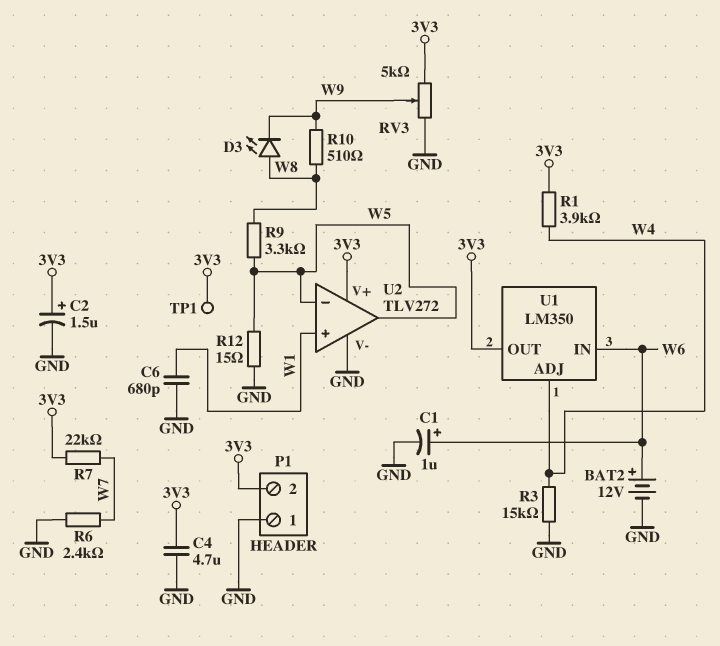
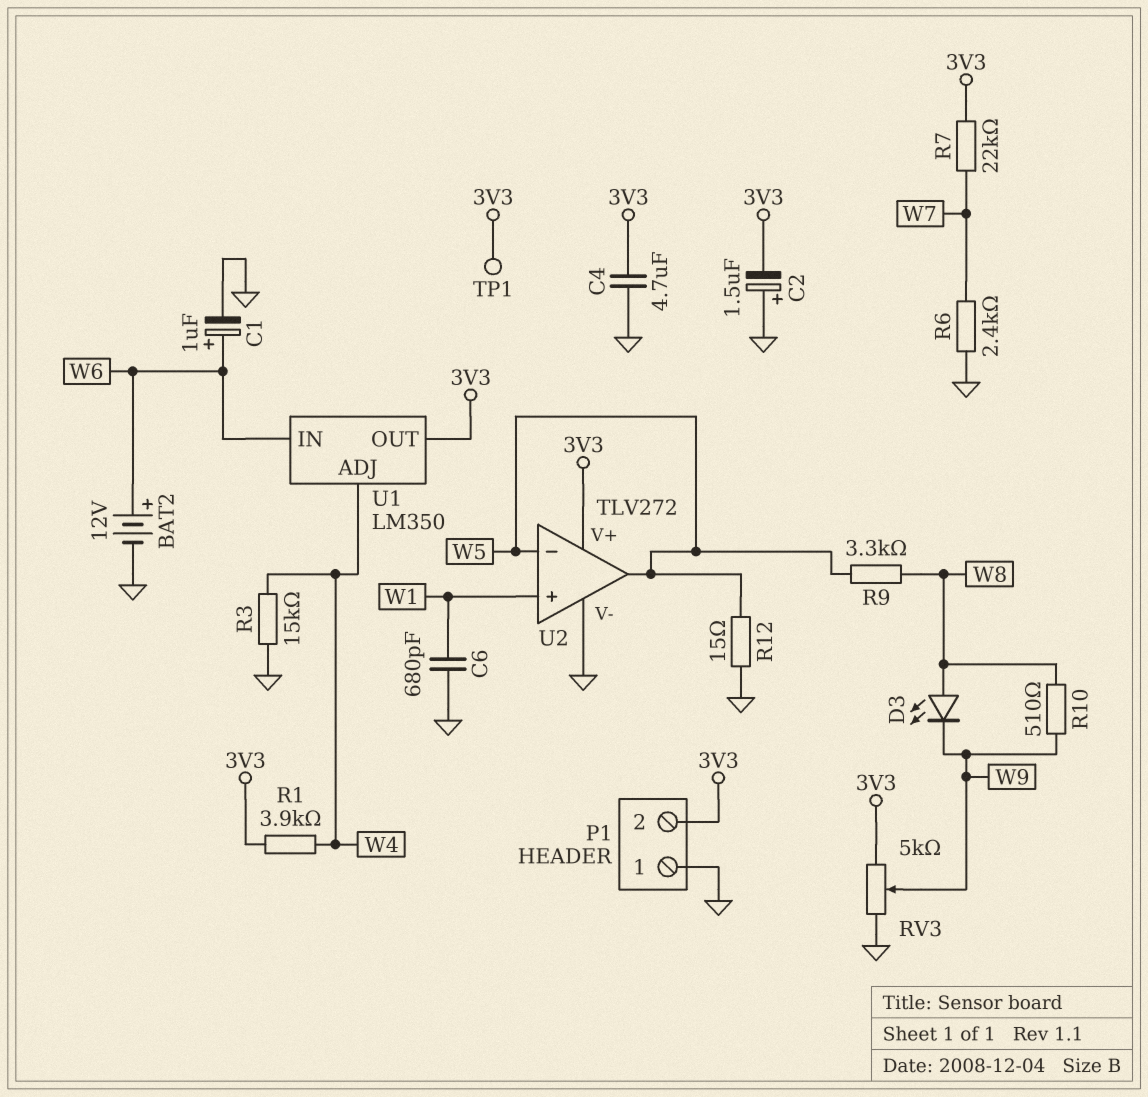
C2: 1.5uF (plus 3V3, minus GND) -> 1.5uF (plus GND, minus 3V3)

